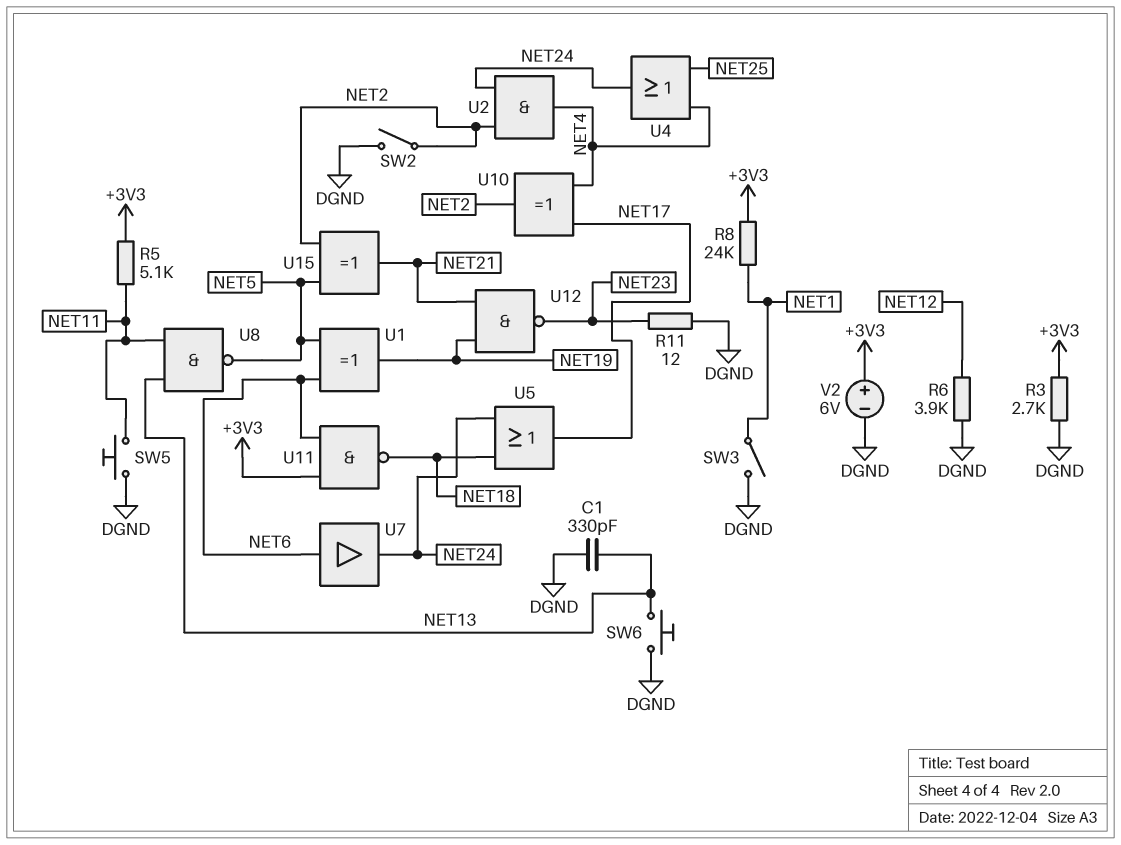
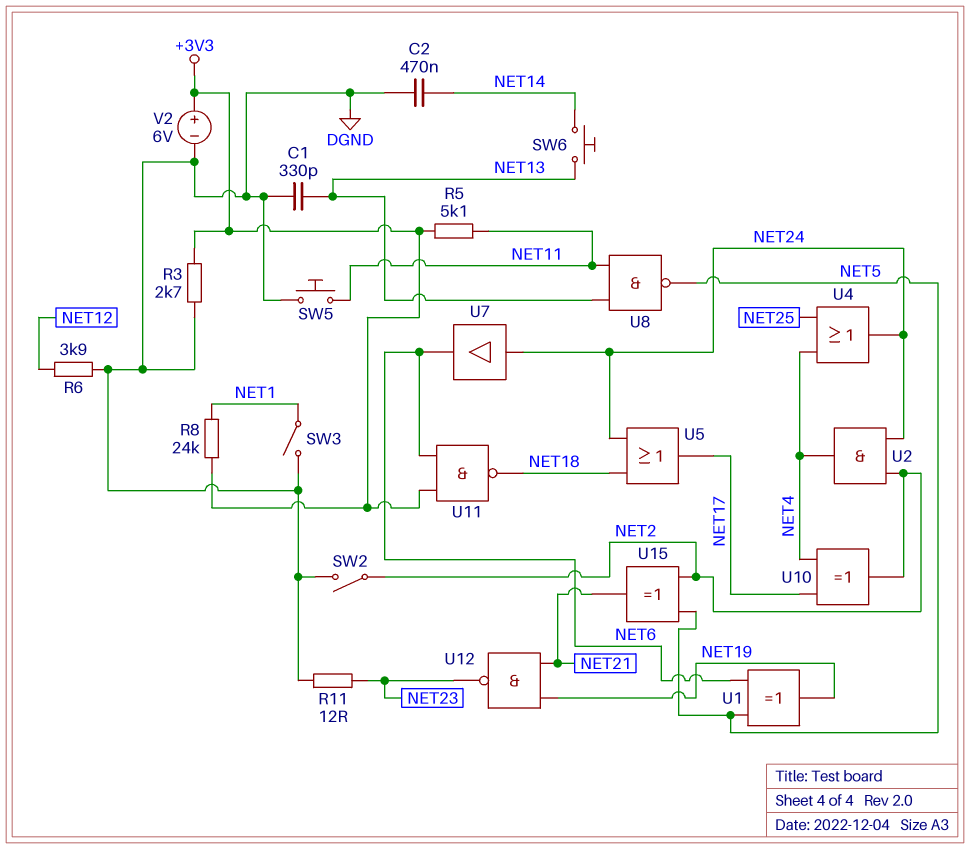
C2: none -> 470nF (DGND, NET14)
SW6: button (DGND, NET13) -> button (NET13, NET14)
U7: buffer (in NET6, out NET24) -> buffer (in NET24, out NET6)

